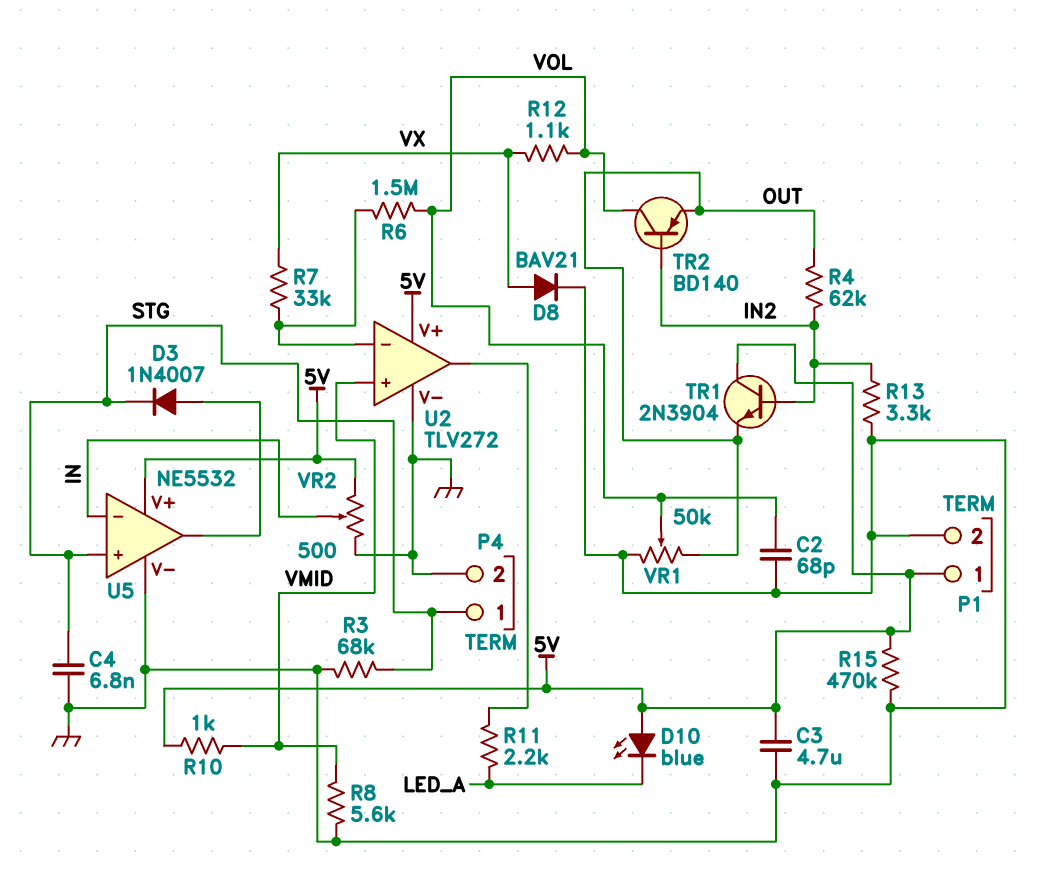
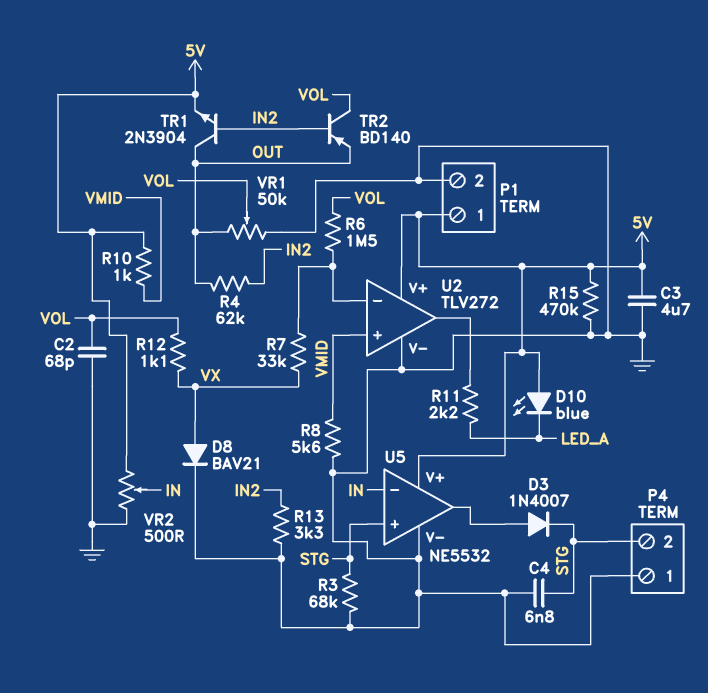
P4 pin 1: STG -> GND
P4 pin 2: GND -> STG
TR1: NPN 2N3904 (B IN2, C 5V, E OUT) -> NPN 2N3904 (B IN2, C OUT, E 5V)

